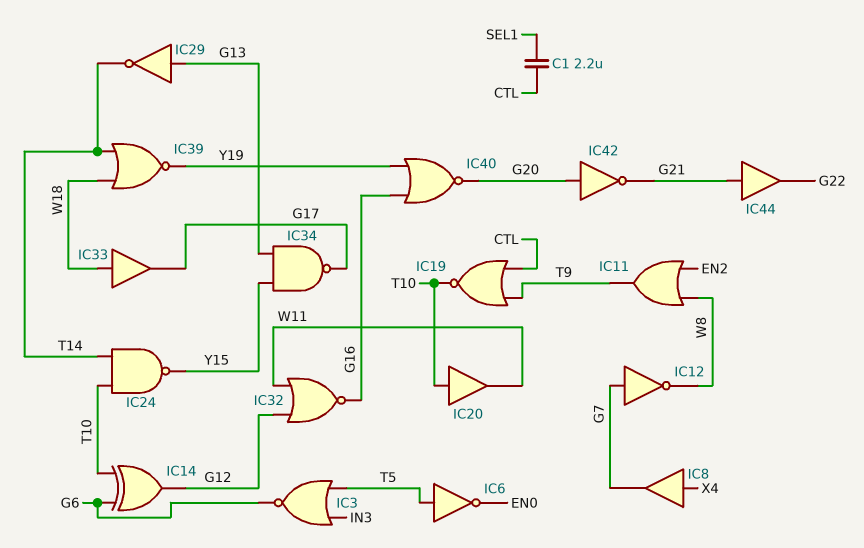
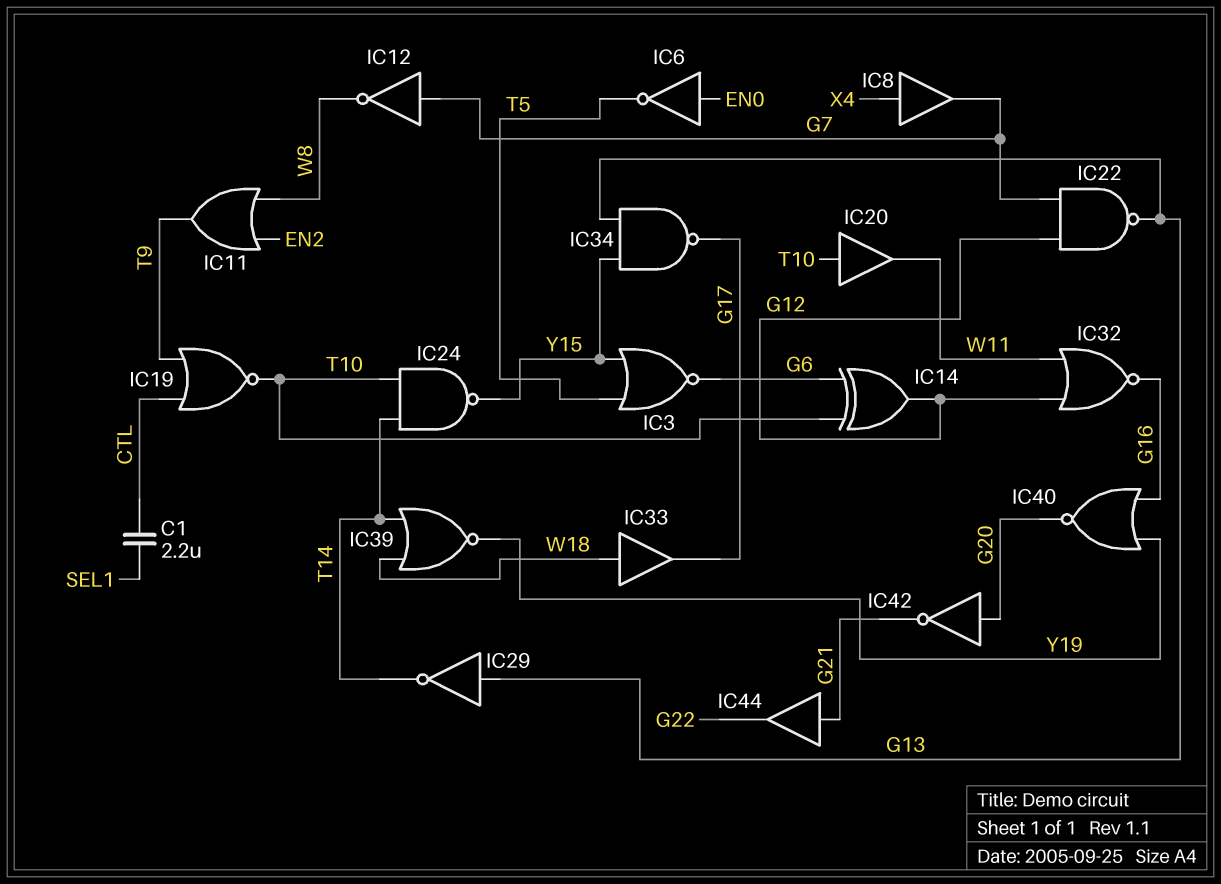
IC3: NOR (in IN3, in T5, out G6) -> NOR (in T5, in Y15, out G6)
IC6: NOT (in T5, out EN0) -> NOT (in EN0, out T5)
IC22: none -> NAND (in G7, in G12, out G13)

